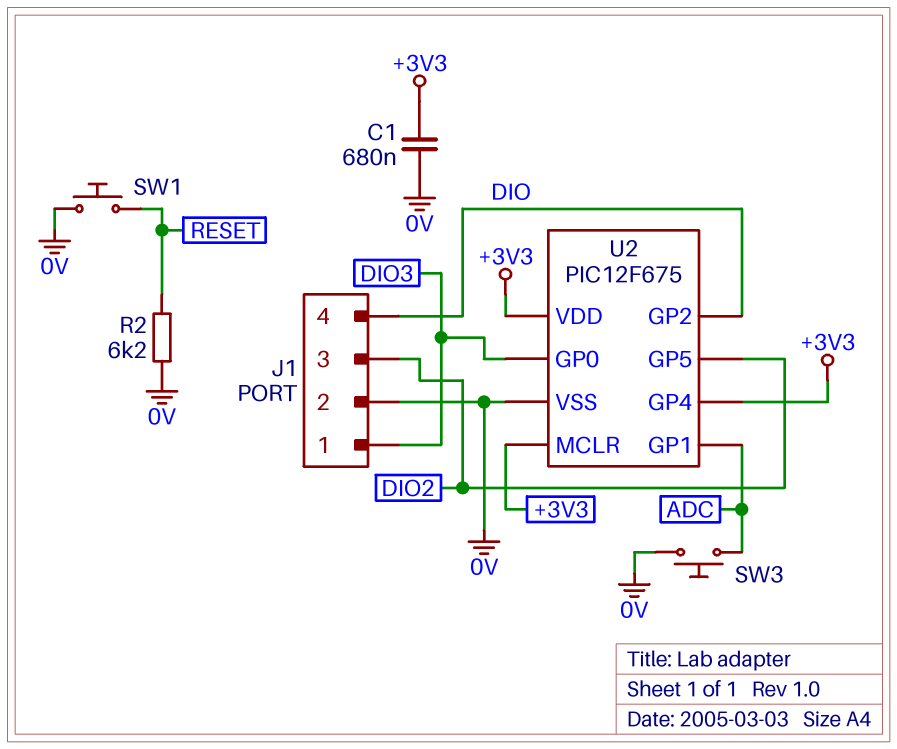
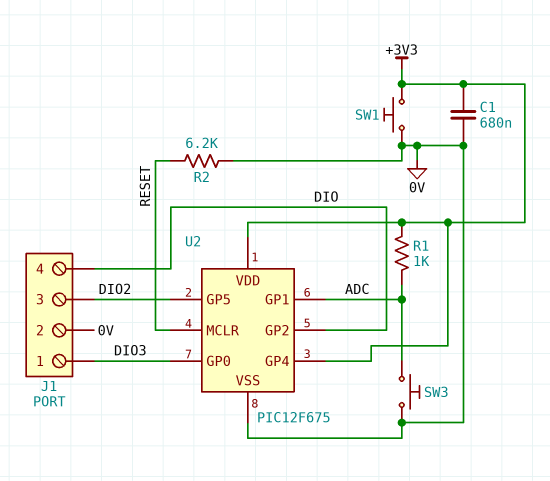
R1: none -> 1k (+3V3, ADC)
SW1: button (0V, RESET) -> button (+3V3, 0V)
U2 pin MCLR: +3V3 -> RESET

